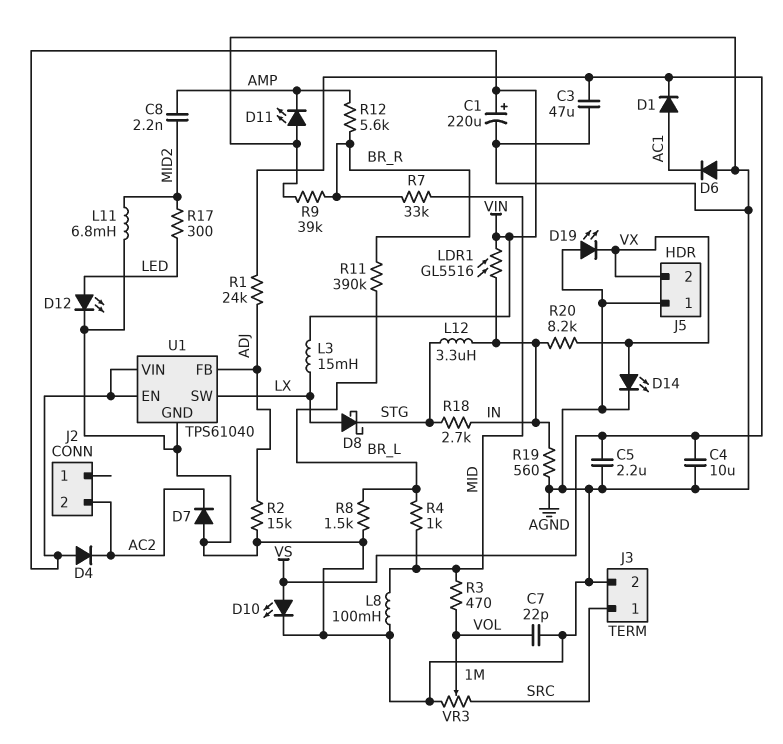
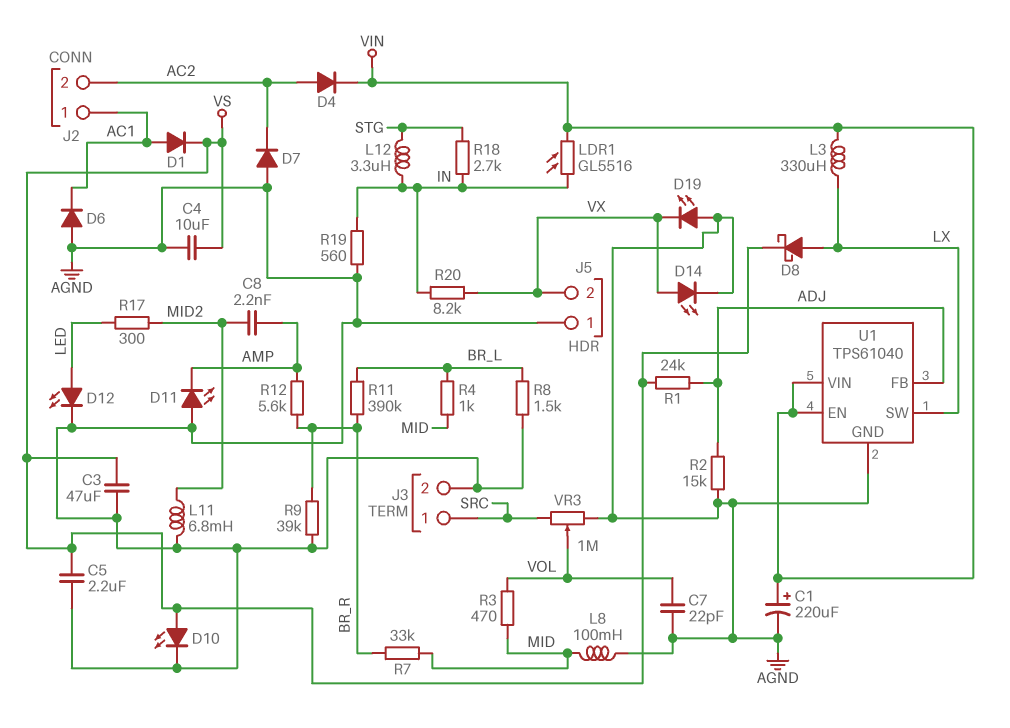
D4: diode (A VIN, K AC2) -> diode (A AC2, K VIN)
D8: schottky (A LX, K STG) -> schottky (A LX, K VS)
J2 pin 1: none -> AC1
L3: 15mH (LX, VIN) -> 330uH (LX, VIN)

